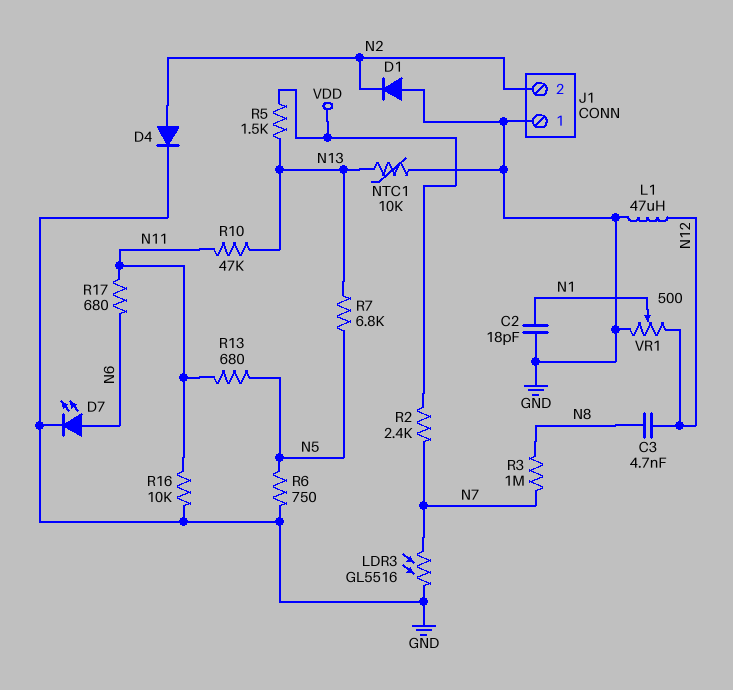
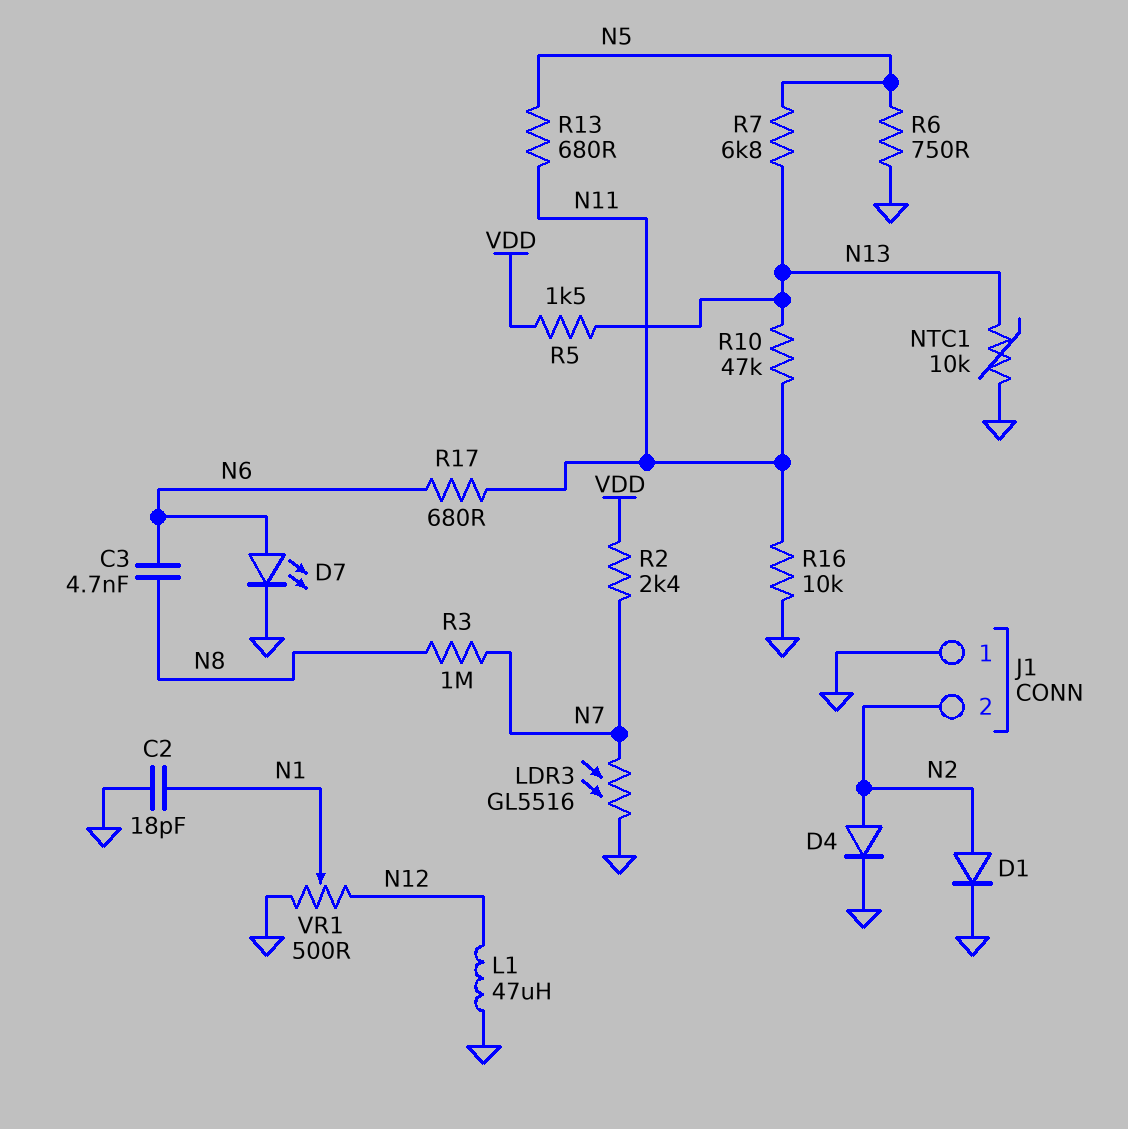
C3: 4.7nF (N8, N12) -> 4.7nF (N6, N8)
D1: diode (A GND, K N2) -> diode (A N2, K GND)

